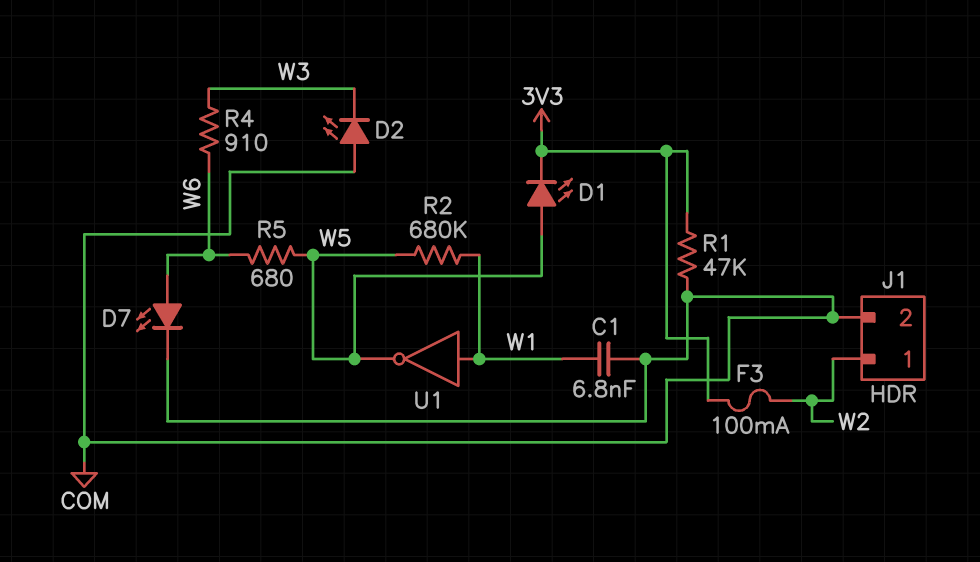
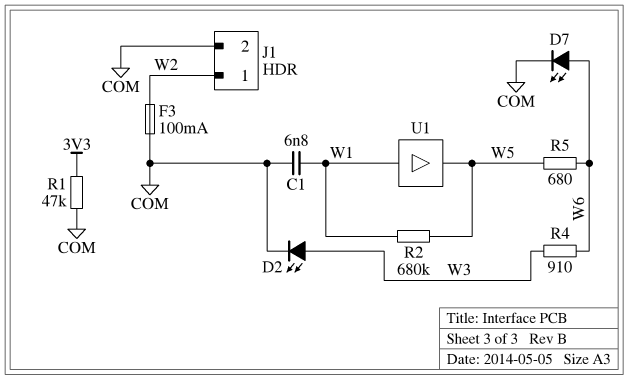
D1: LED (A W5, K 3V3) -> none
D2: LED (A COM, K W3) -> LED (A W3, K COM)
F3: 100mA (3V3, W2) -> 100mA (COM, W2)
U1: NOT (in W1, out W5) -> buffer (in W1, out W5)

